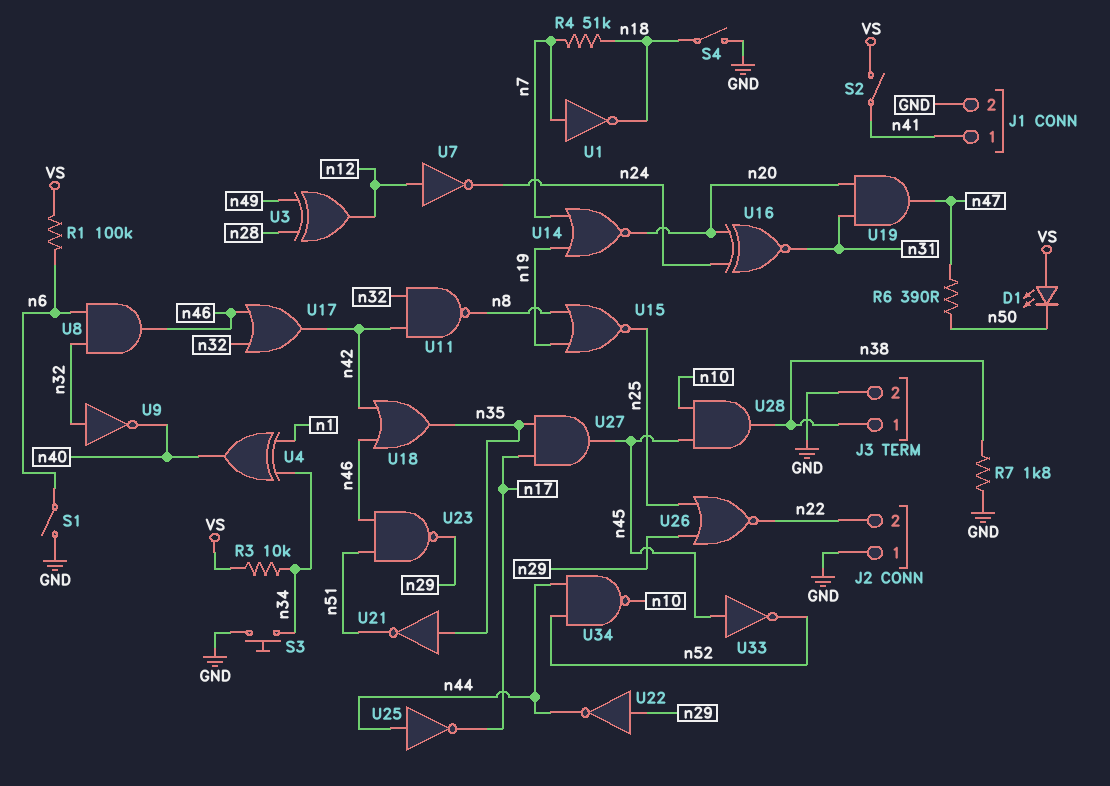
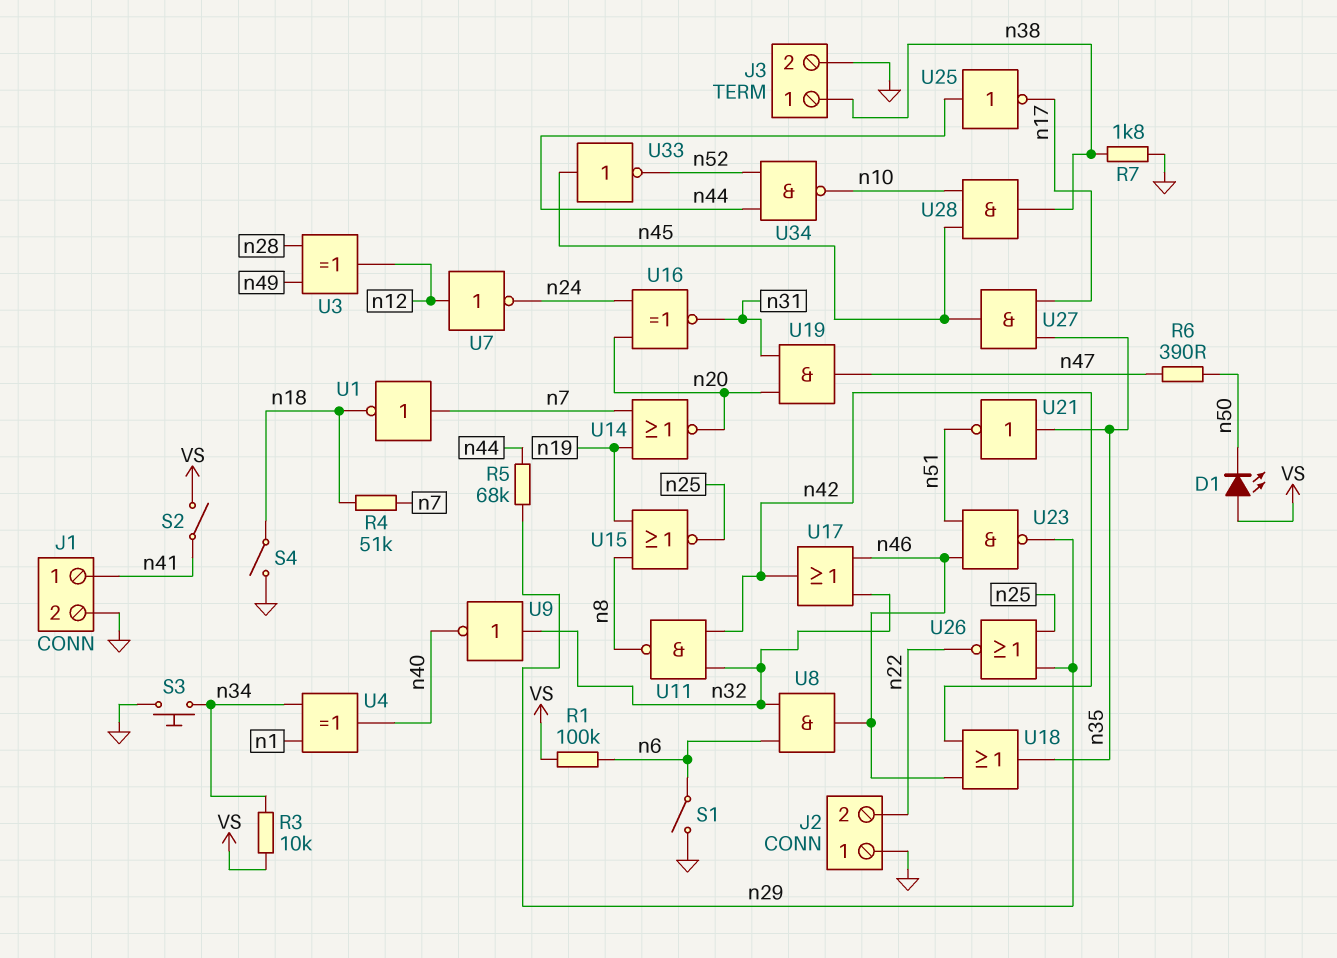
R5: none -> 68k (n29, n44)
U22: NOT (in n29, out n44) -> none

